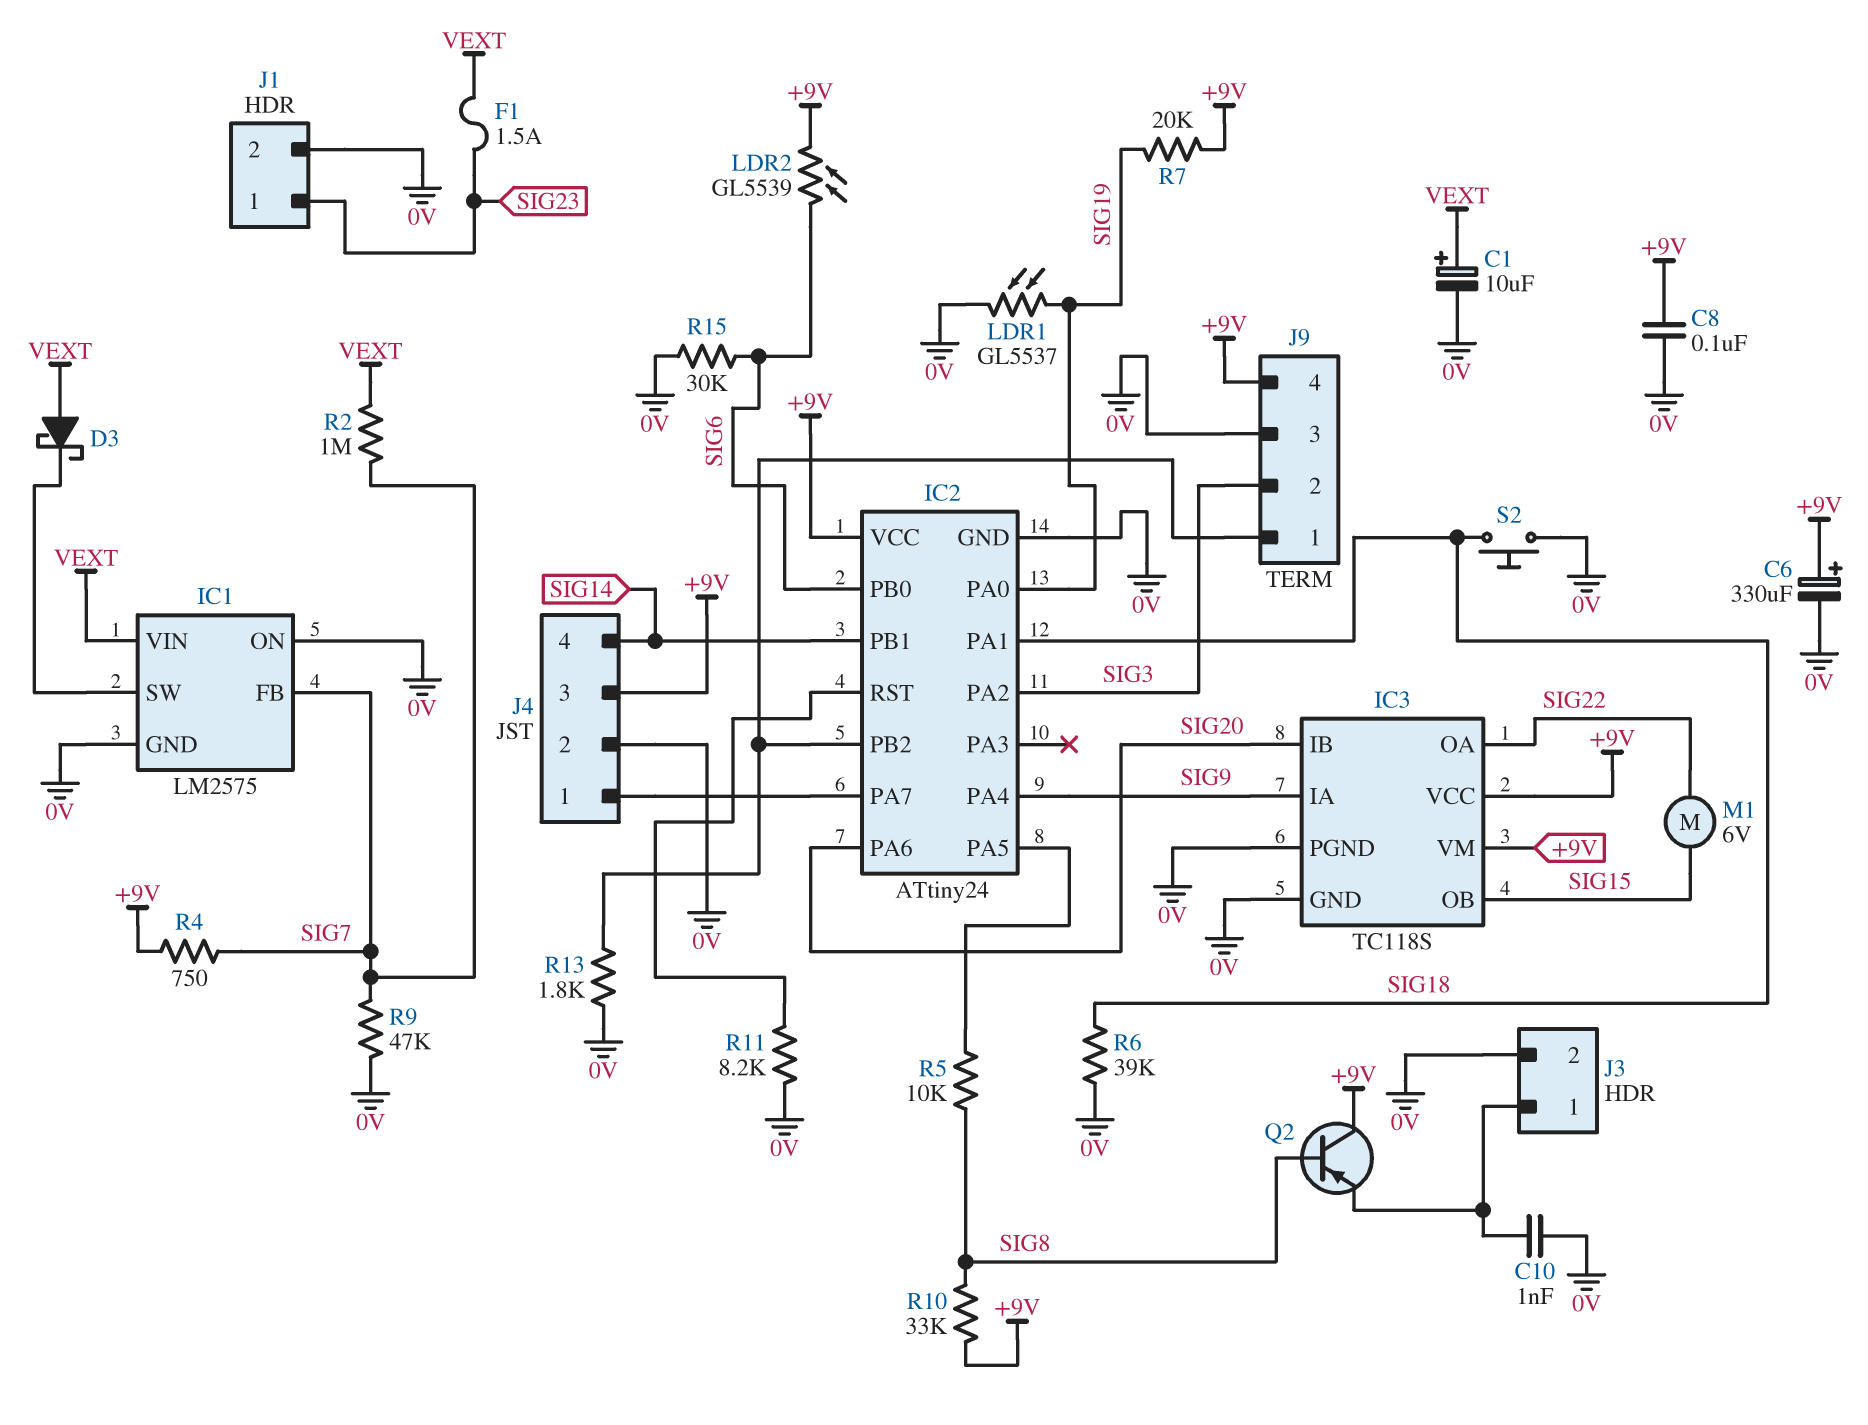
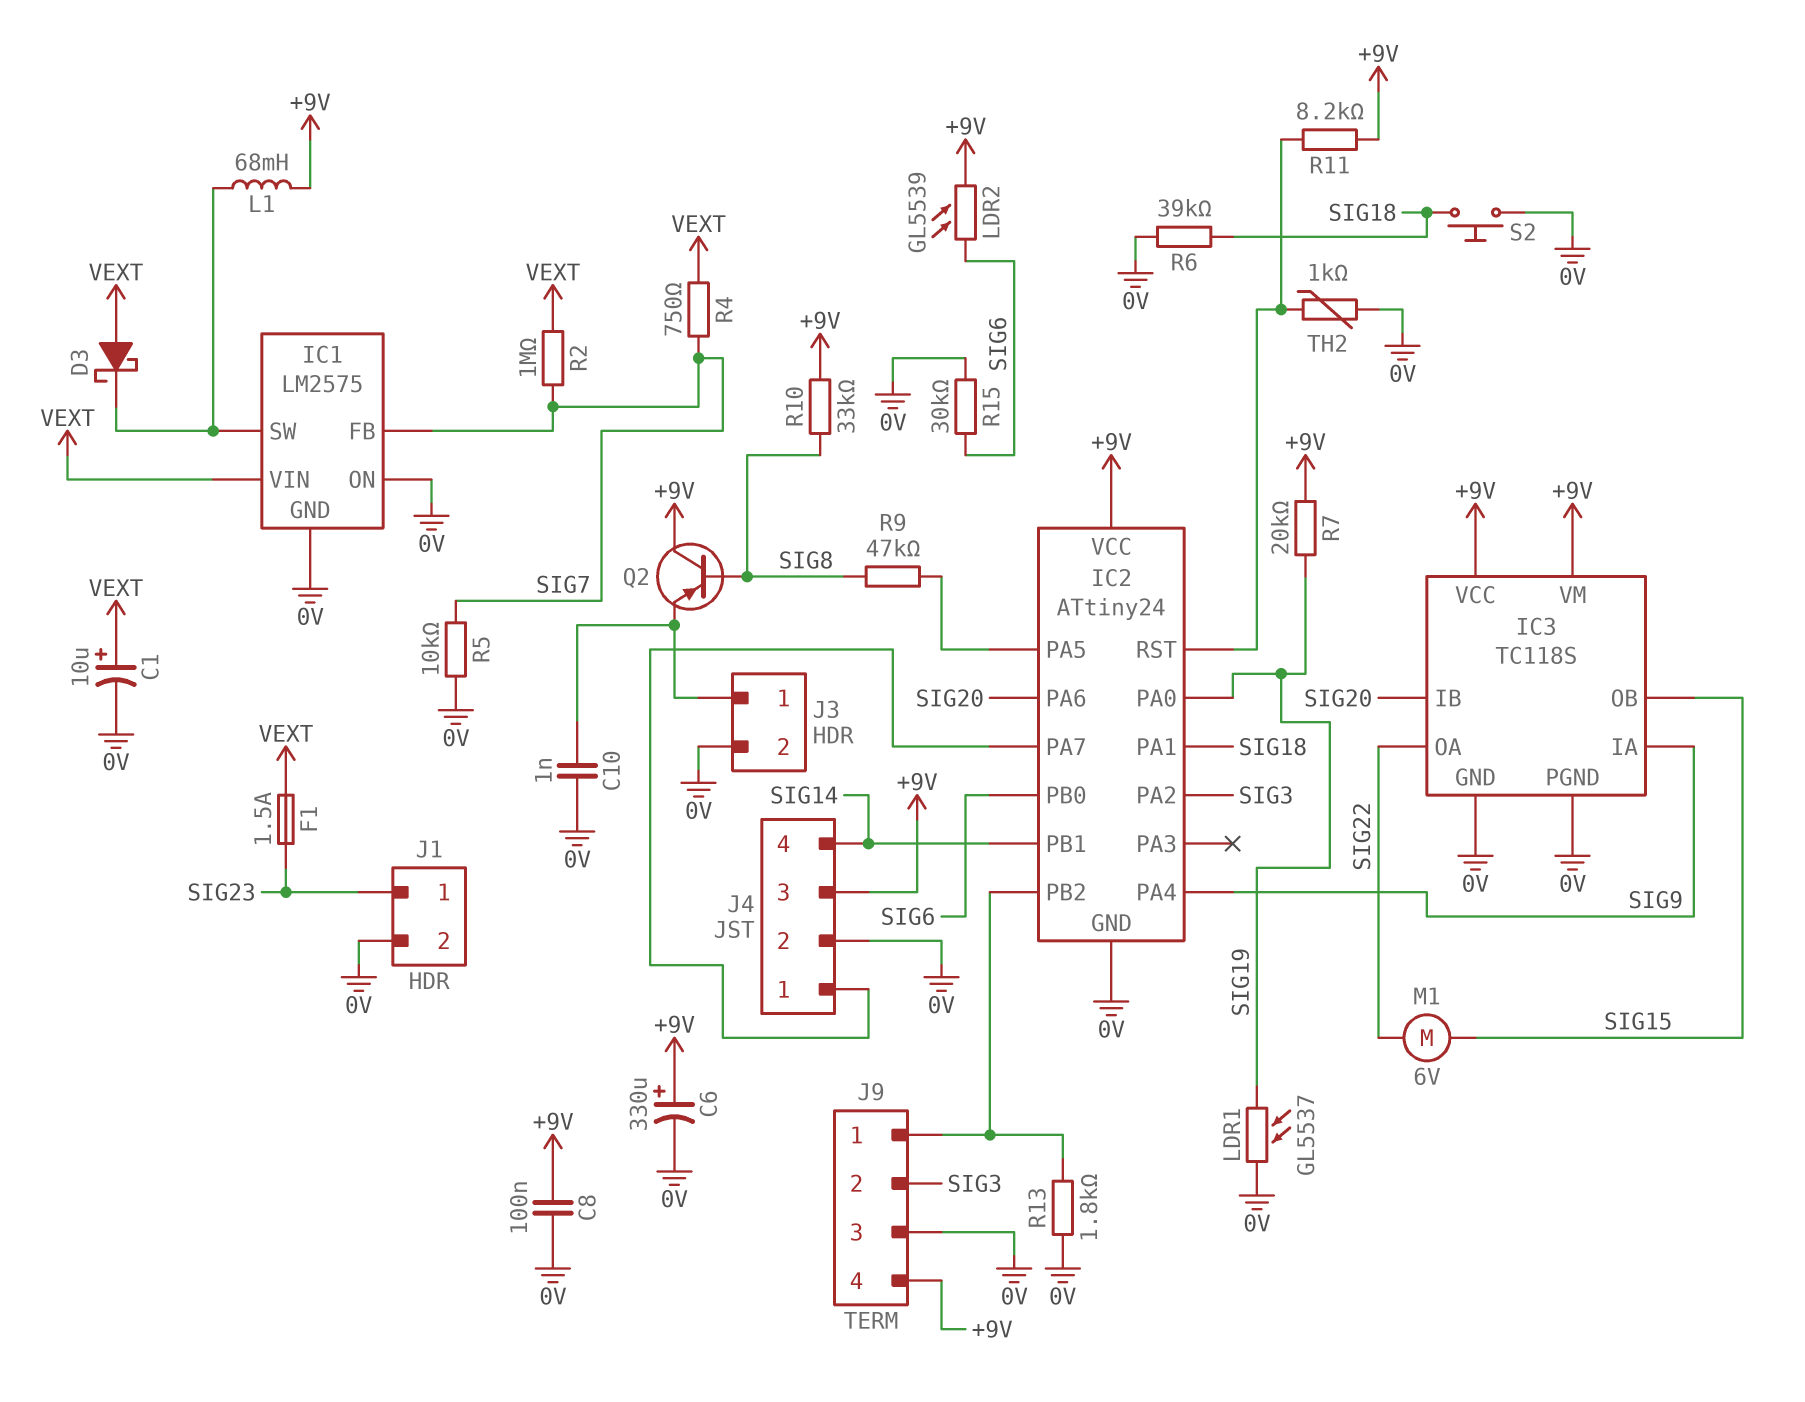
L1: none -> 68mH (+9V, IC1/SW)
R4: 750 (+9V, SIG7) -> 750 (SIG7, VEXT)
R5: 10k (IC2/PA5, SIG8) -> 10k (0V, SIG7)
R9: 47k (0V, SIG7) -> 47k (IC2/PA5, SIG8)
R11: 8.2k (0V, IC2/RST) -> 8.2k (+9V, IC2/RST)
TH2: none -> 1k (0V, IC2/RST)

